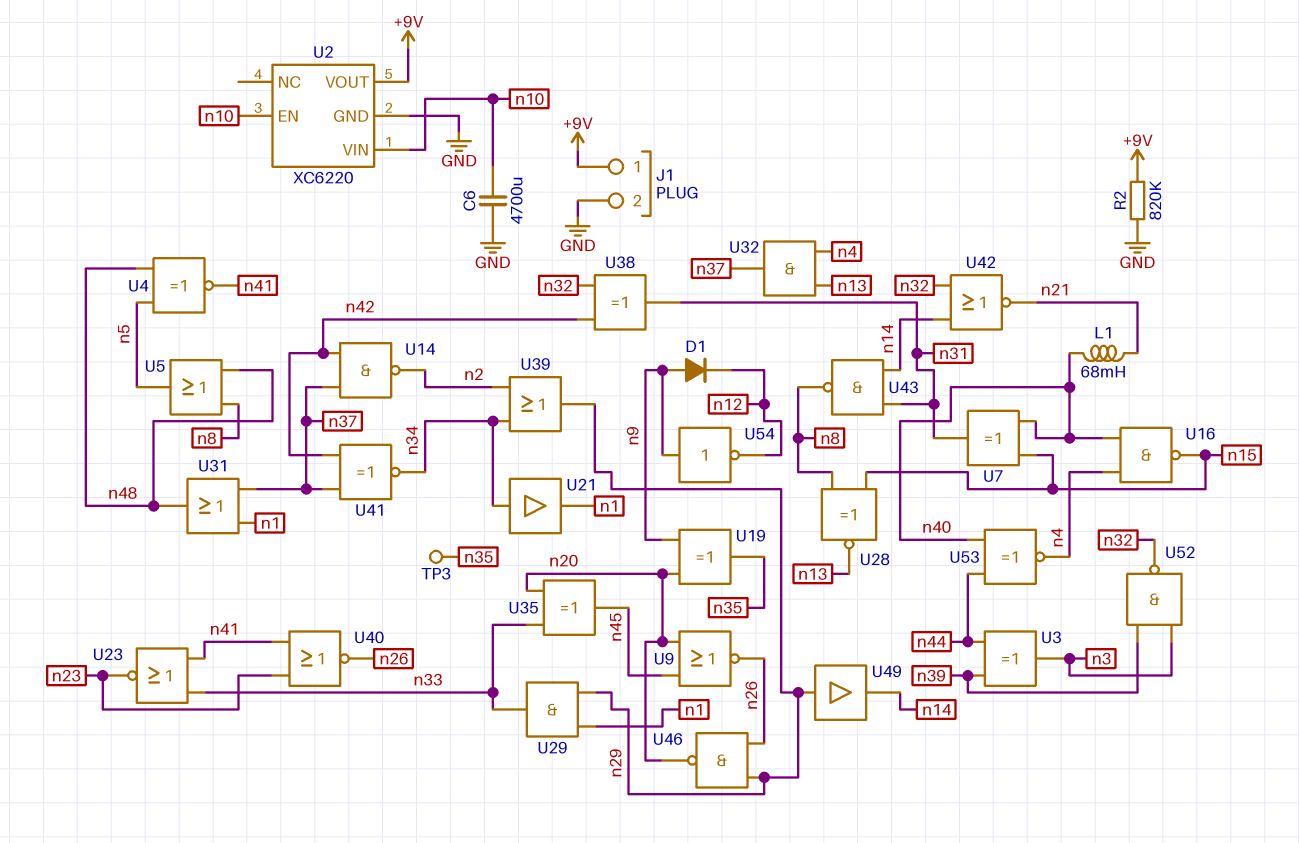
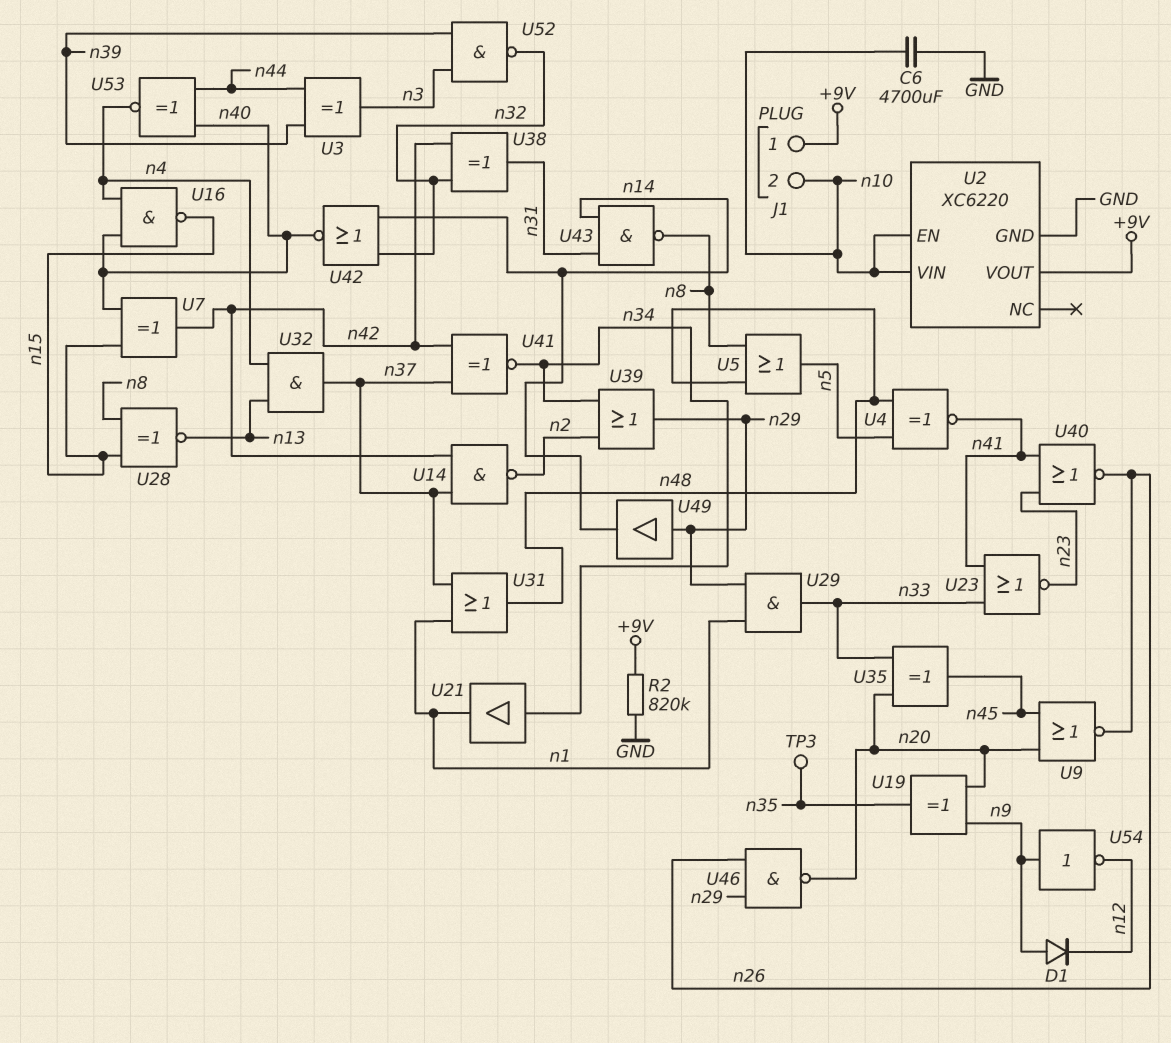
J1 pin 2: GND -> n10
L1: 68mH (n21, n40) -> none
U7: XOR (in n15, in n40, out n31) -> XOR (in n15, in n40, out n42)
U42: NOR (in n14, in n32, out n21) -> NOR (in n14, in n32, out n40)

